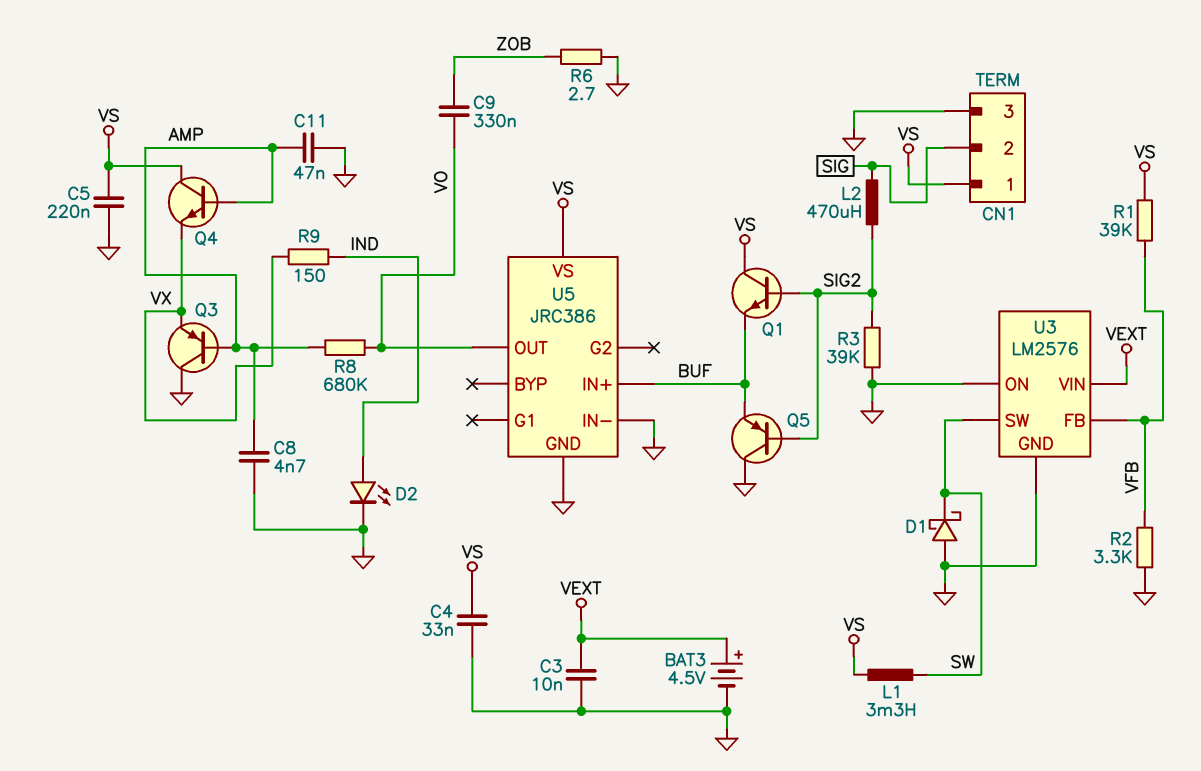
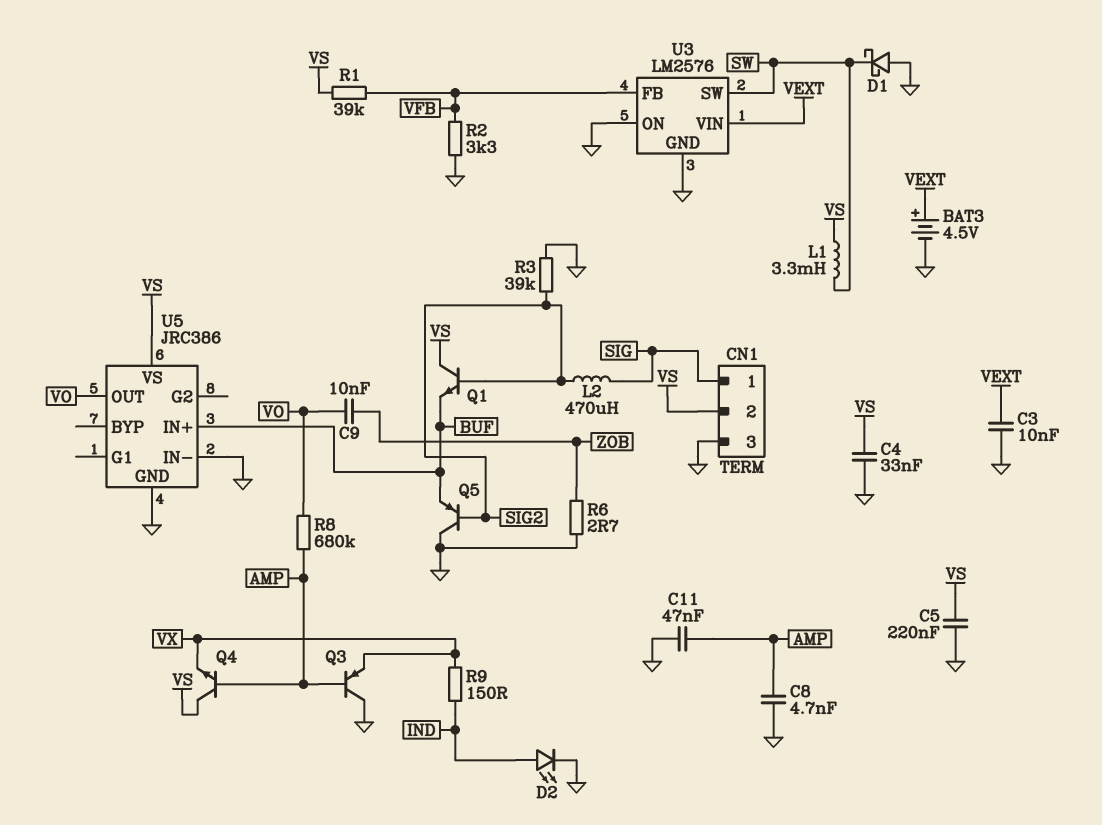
C9: 330nF (VO, ZOB) -> 10nF (VO, ZOB)
CN1 pin 1: VS -> SIG
CN1 pin 2: SIG -> VS

